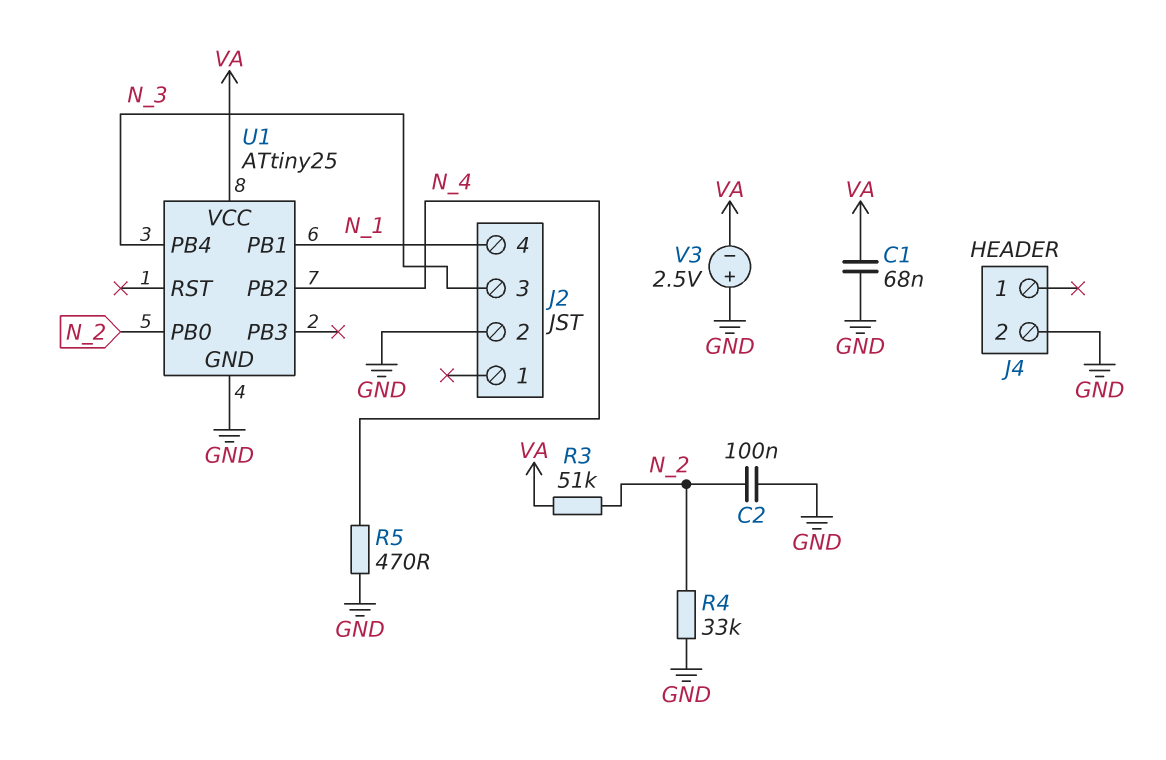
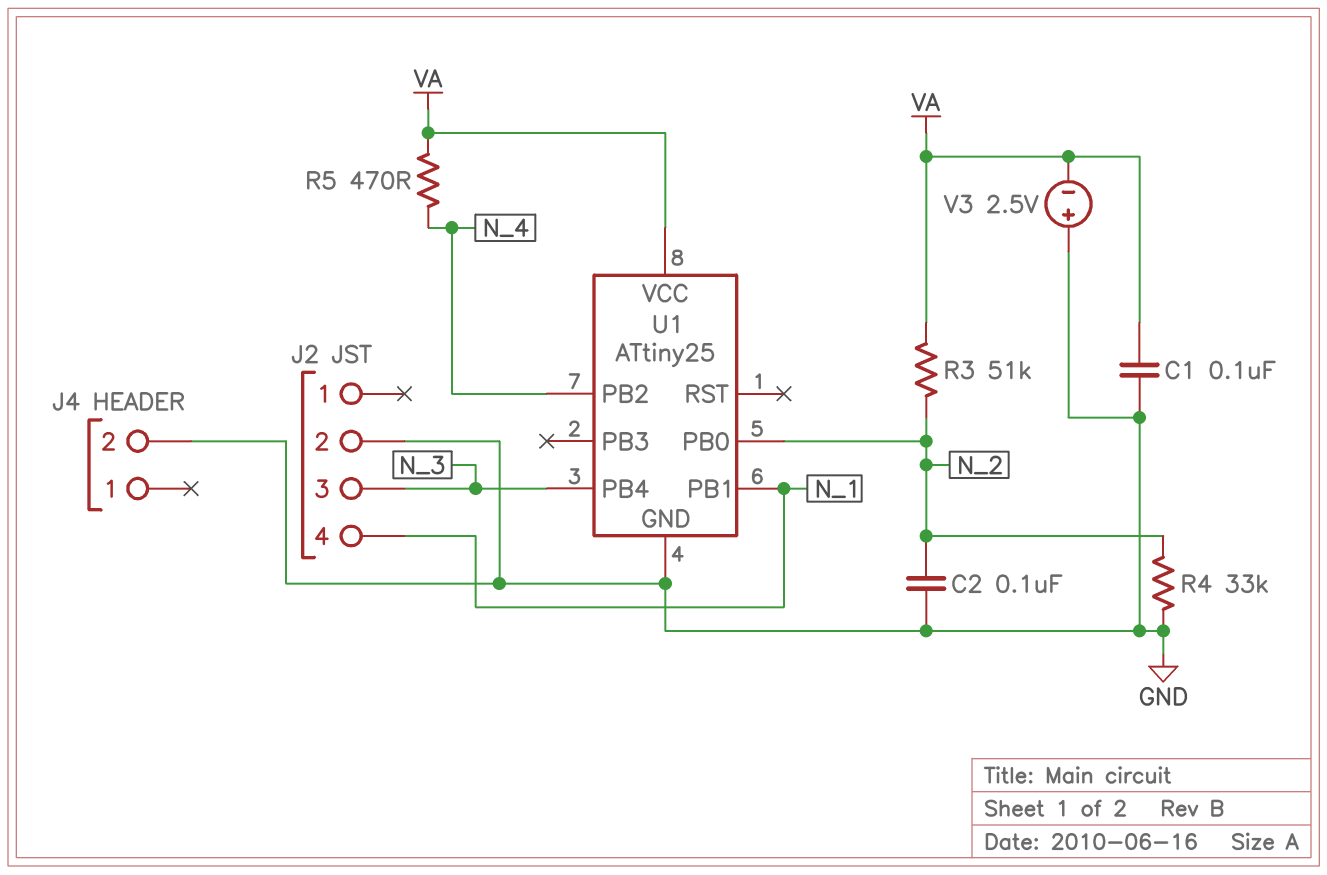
C1: 68nF (GND, VA) -> 100nF (GND, VA)
R5: 470 (GND, N_4) -> 470 (N_4, VA)

